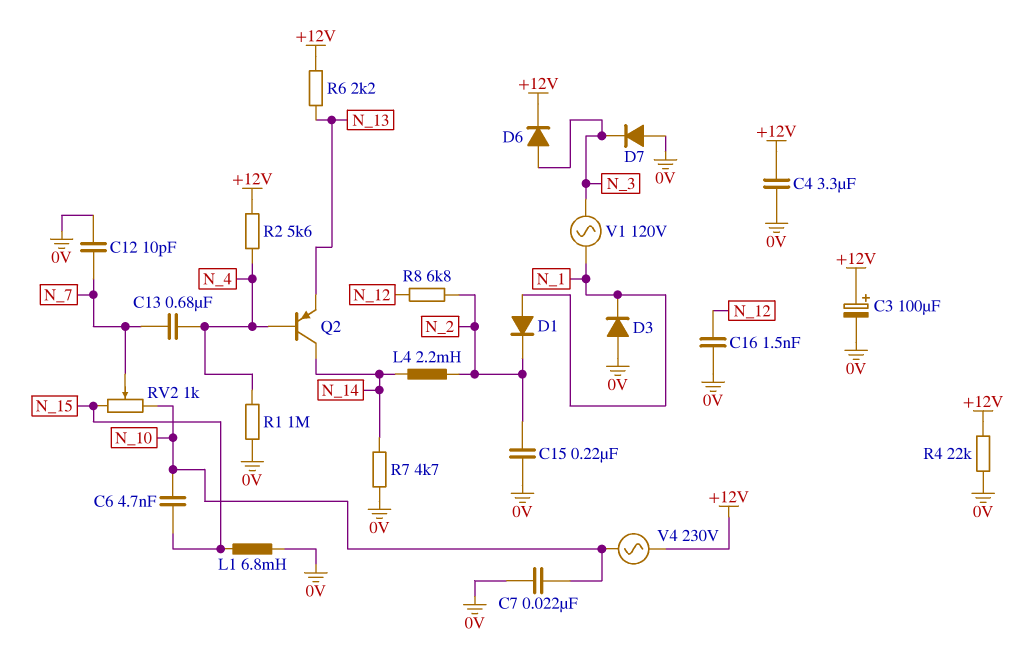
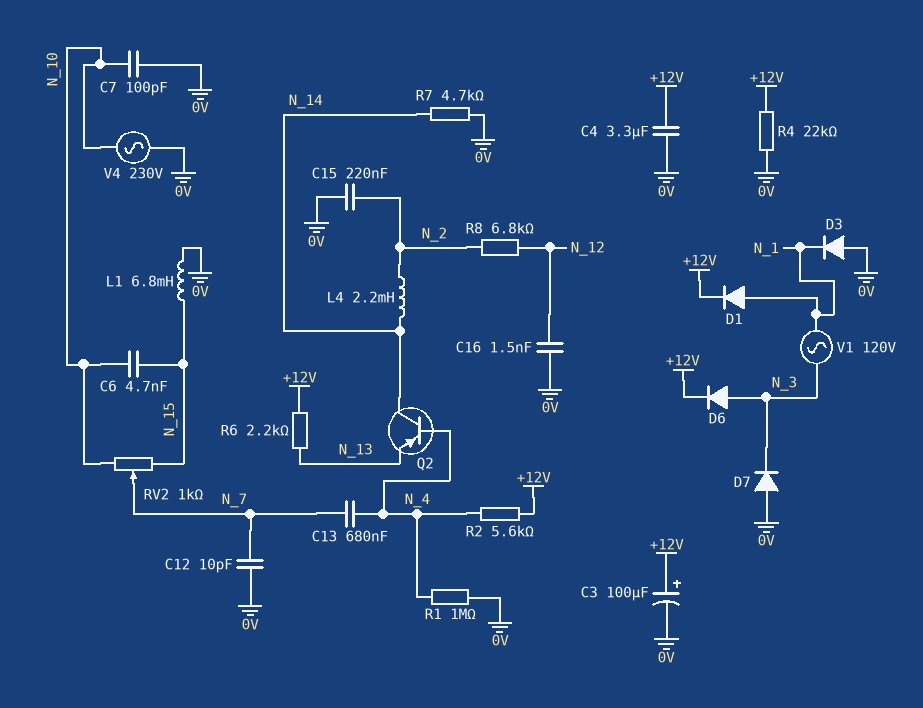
C7: 22nF (0V, N_10) -> 100pF (0V, N_10)
D1: diode (A N_1, K N_2) -> diode (A N_1, K +12V)
V4: AC 230V (+12V, N_10) -> AC 230V (0V, N_10)

